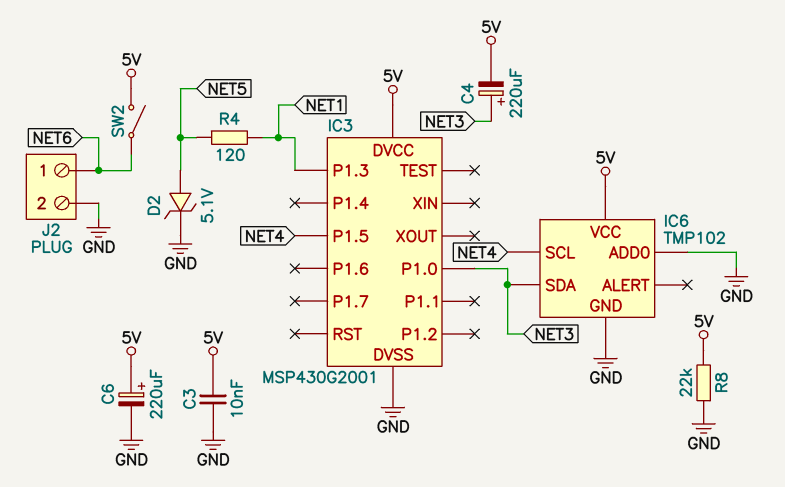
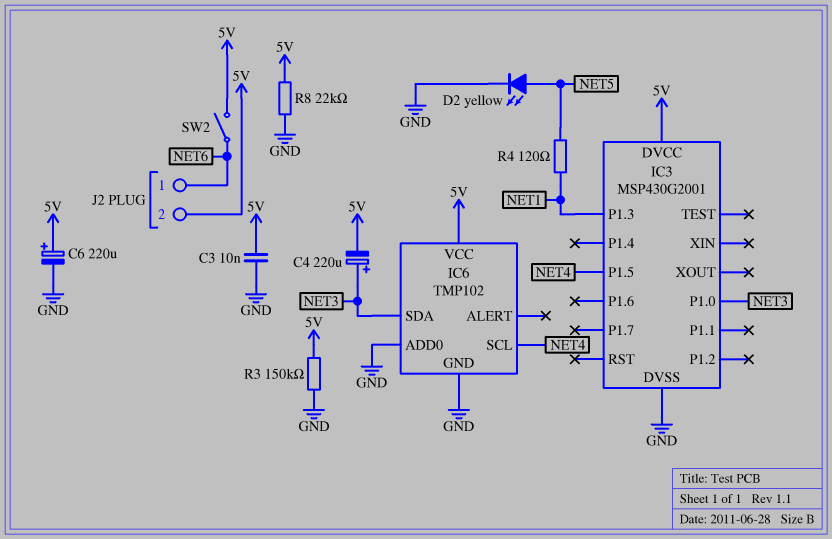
D2: zener 5.1V (A NET5, K GND) -> LED yellow (A NET5, K GND)
J2 pin 2: GND -> 5V
R3: none -> 150k (5V, GND)

